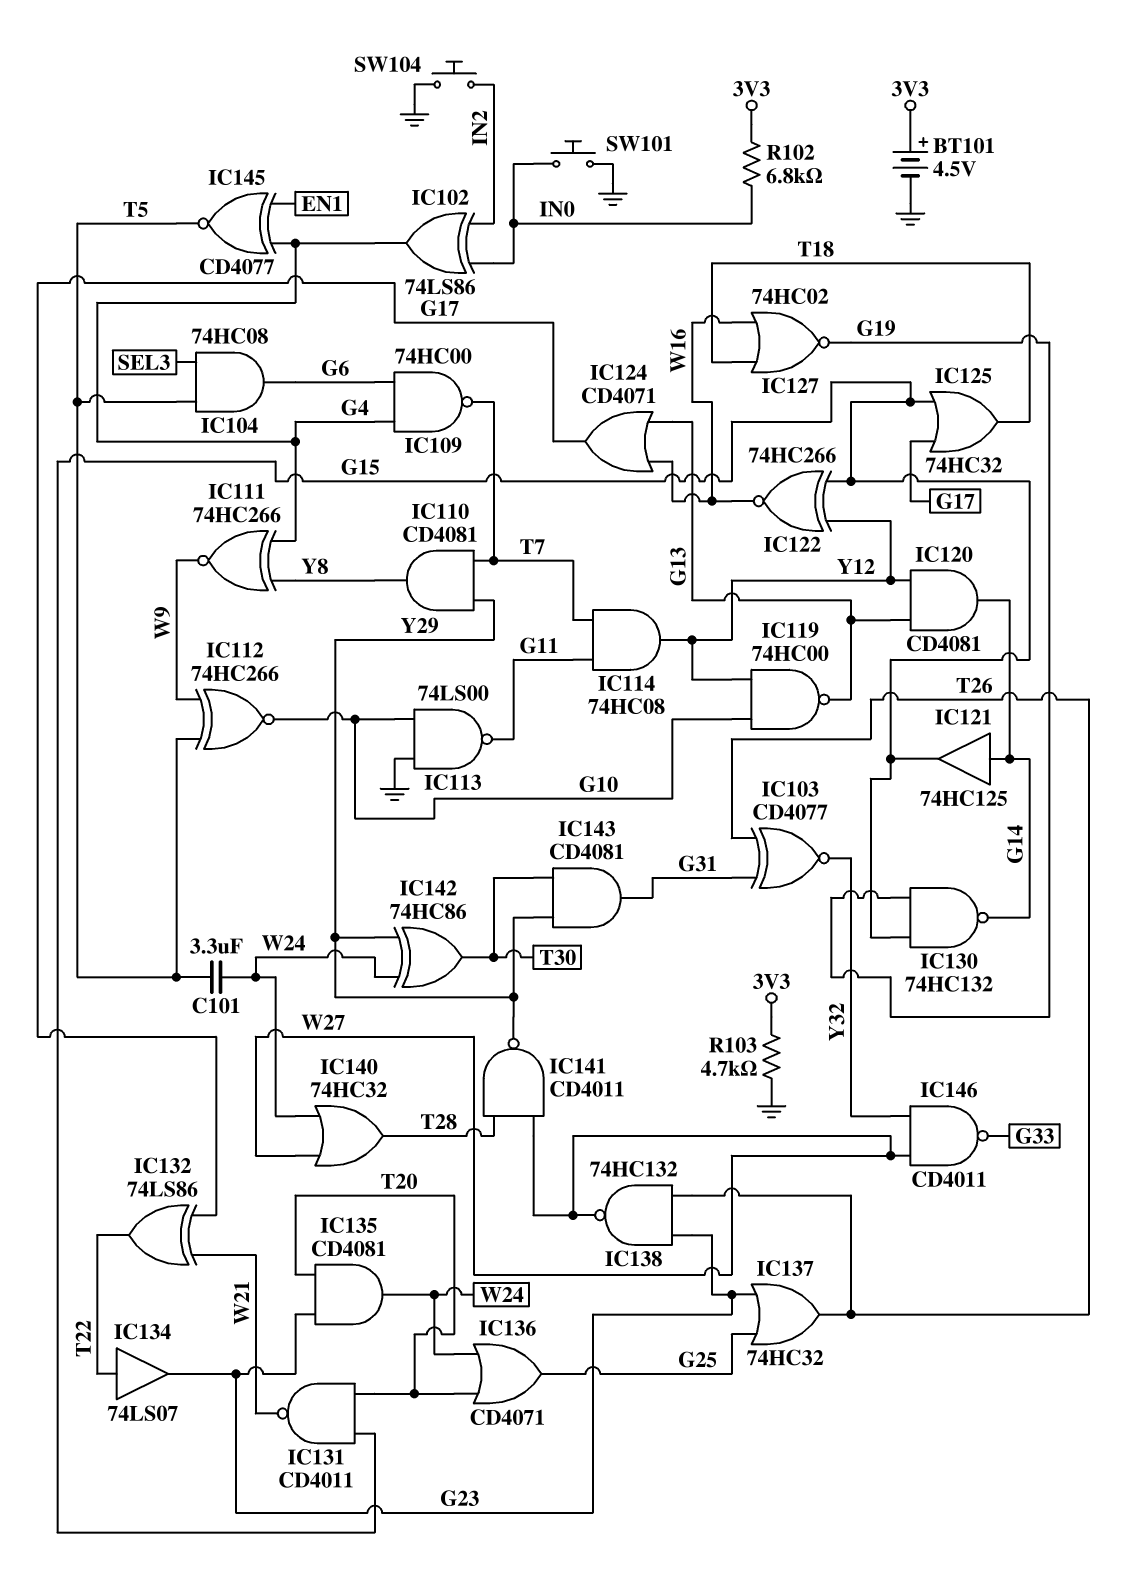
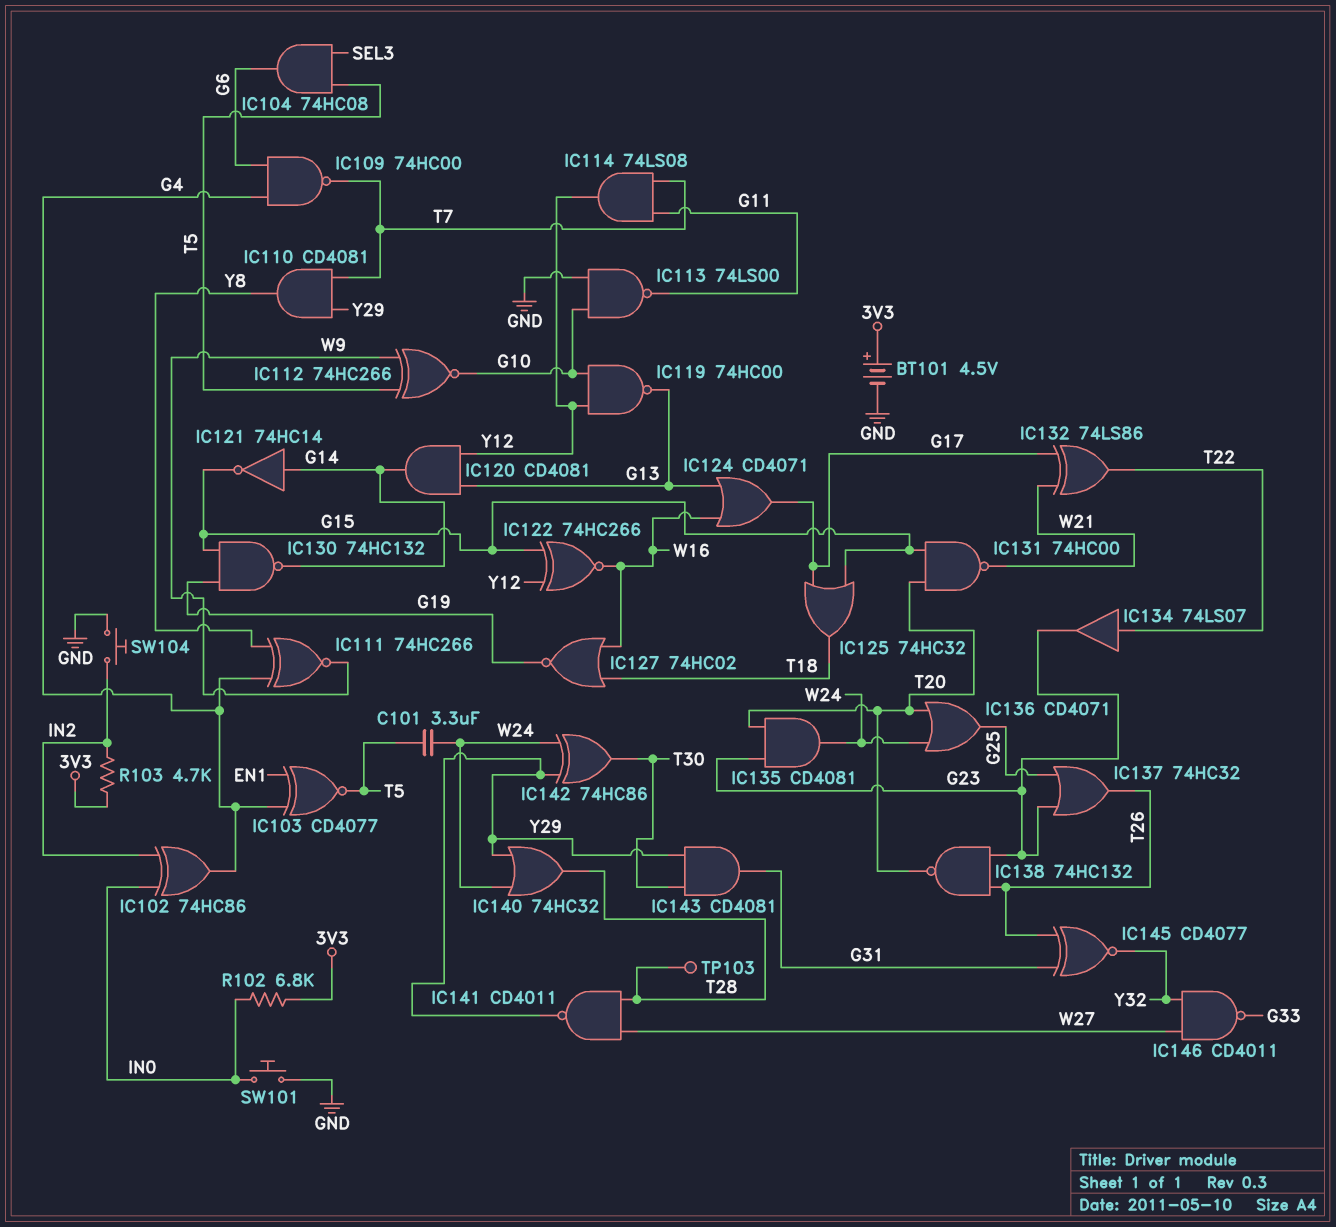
IC102: XOR 74LS86 (in IN0, in IN2, out G4) -> XOR 74HC86 (in IN0, in IN2, out G4)
IC103: XNOR CD4077 (in G31, in T26, out Y32) -> XNOR CD4077 (in EN1, in G4, out T5)
IC114: AND 74HC08 (in G11, in T7, out Y12) -> AND 74LS08 (in G11, in T7, out Y12)
IC121: buffer 74HC125 (in G14, out G15) -> NOT 74HC14 (in G14, out G15)
IC131: NAND CD4011 (in G15, in T20, out W21) -> NAND 74HC00 (in G15, in T20, out W21)
IC138: NAND 74HC132 (in G23, in T26, out W27) -> NAND 74HC132 (in G23, in T26, out T20)
IC140: OR 74HC32 (in W24, in W27, out T28) -> OR 74HC32 (in W24, in Y29, out T28)
IC145: XNOR CD4077 (in EN1, in G4, out T5) -> XNOR CD4077 (in G31, in T26, out Y32)
R103: 4.7k (3V3, GND) -> 4.7k (3V3, IN2)
TP103: none -> test point (T28)

